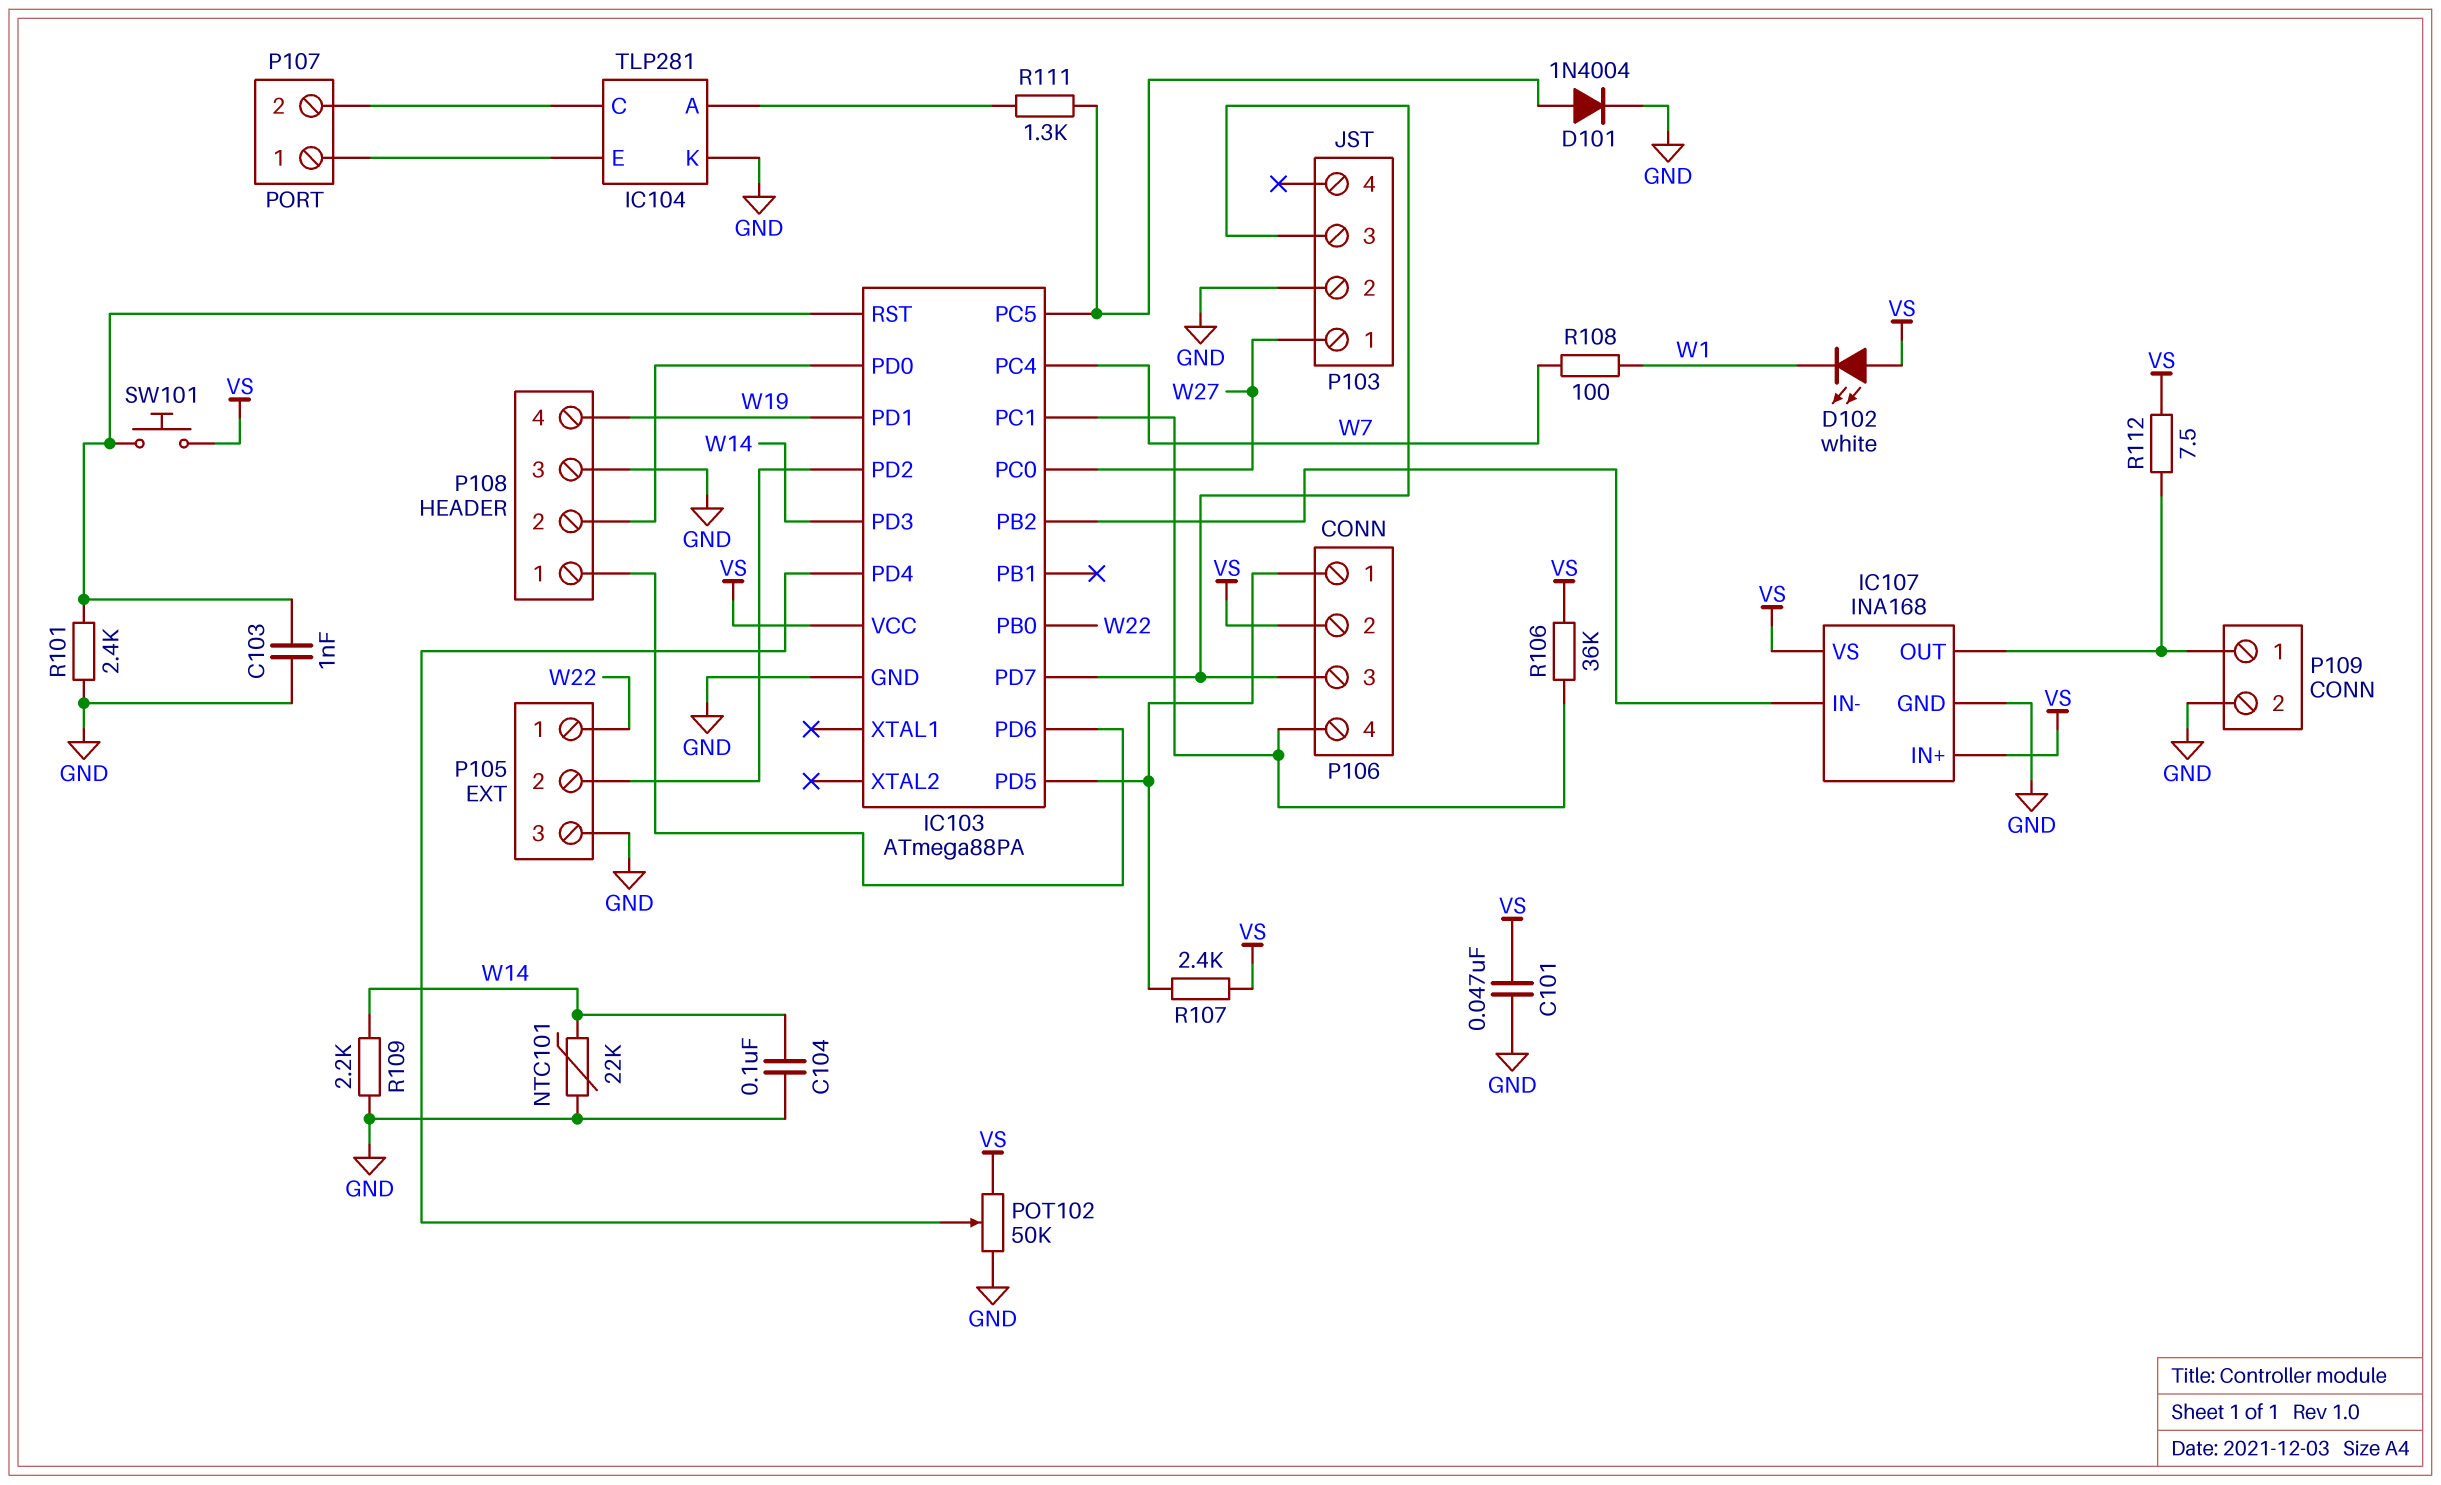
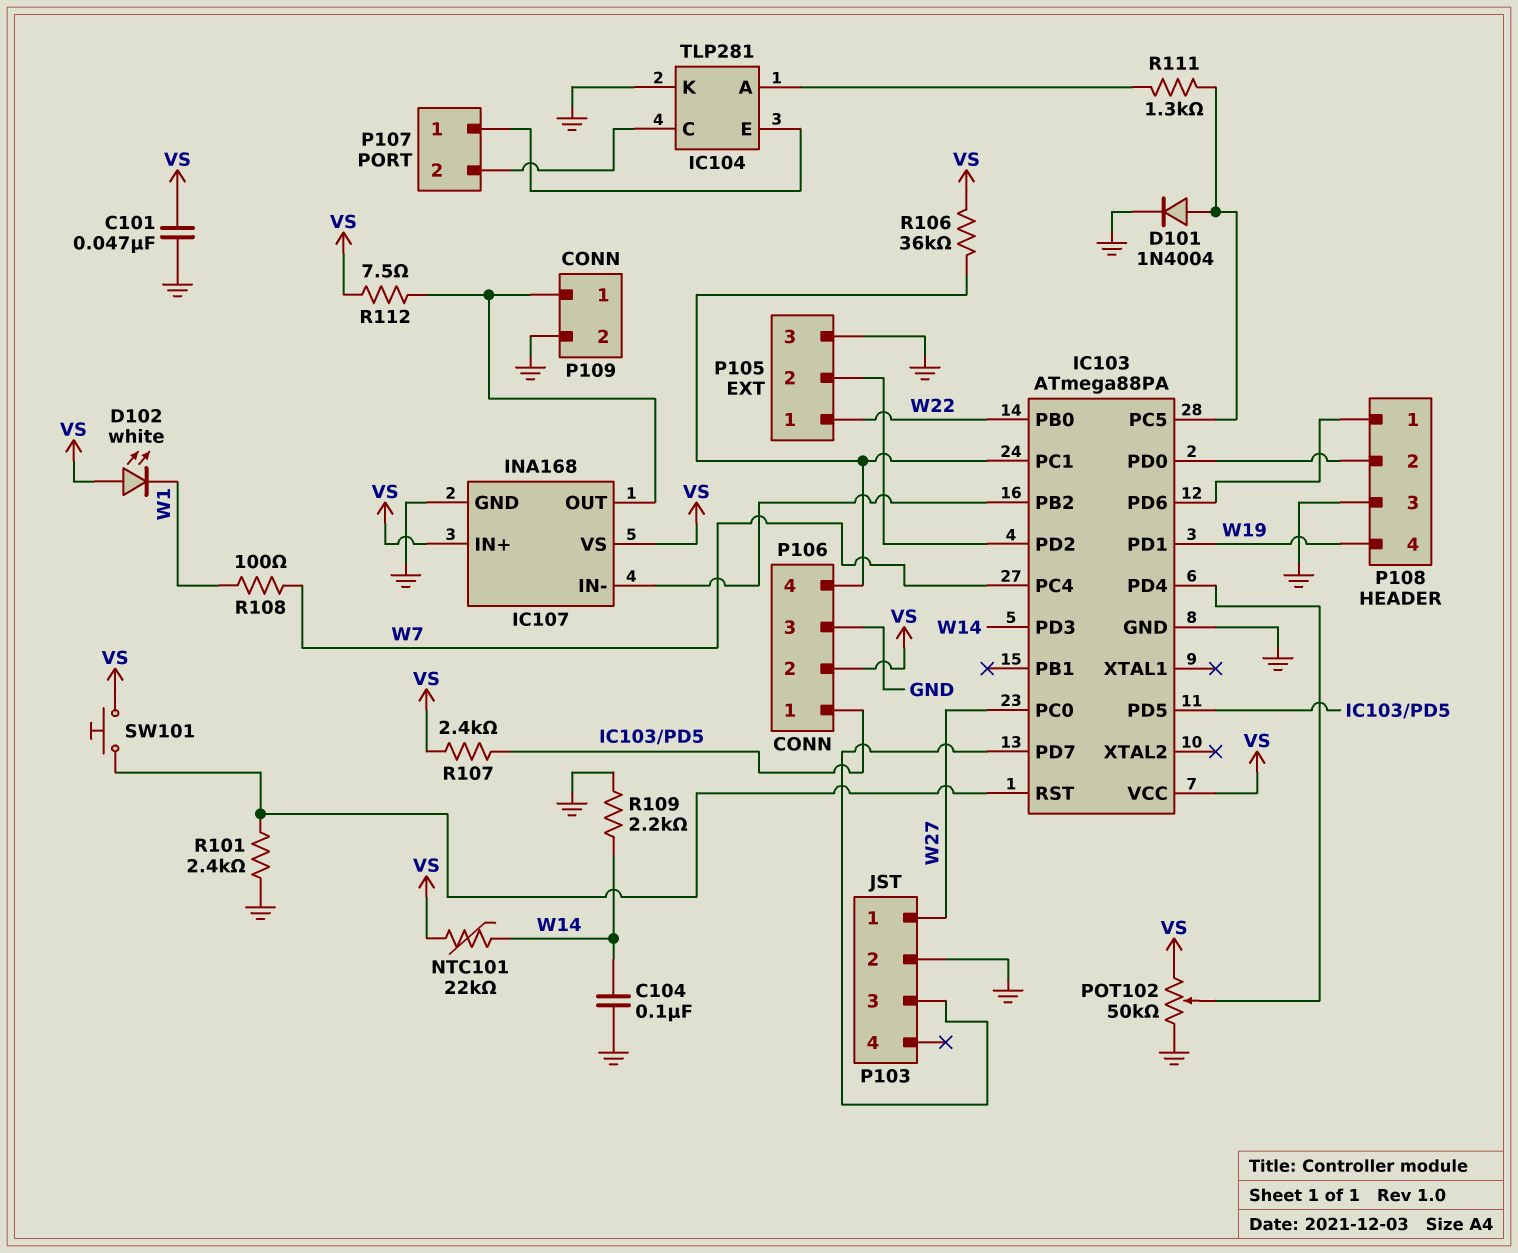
C103: 1nF (GND, IC103/RST) -> none
NTC101: 22k (GND, W14) -> 22k (VS, W14)
P106 pin 3: IC103/PD7 -> GND

